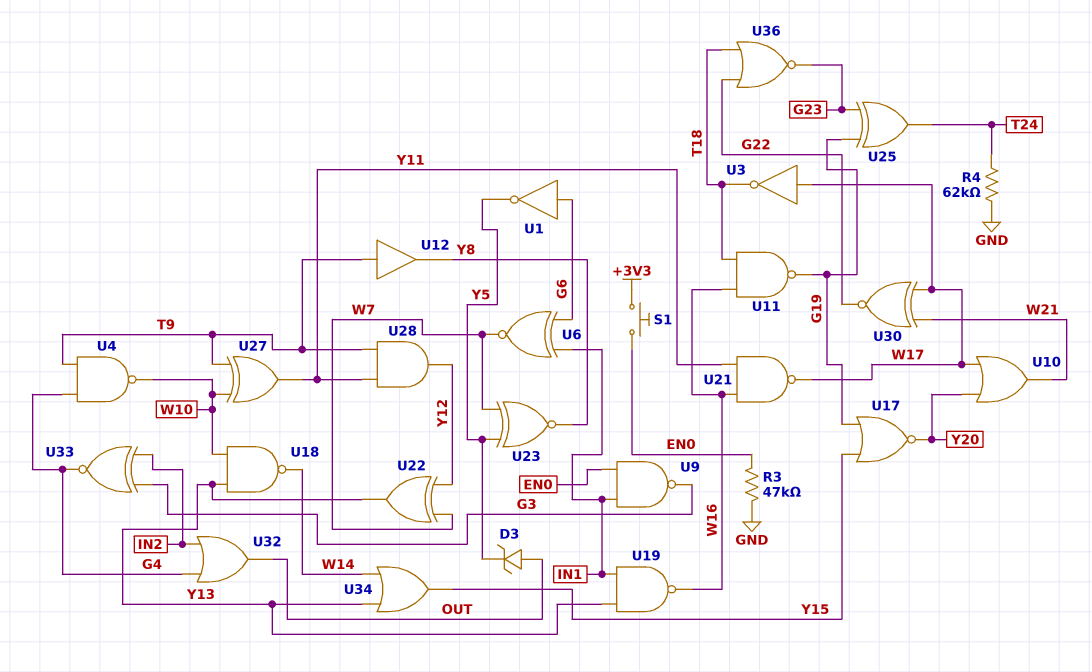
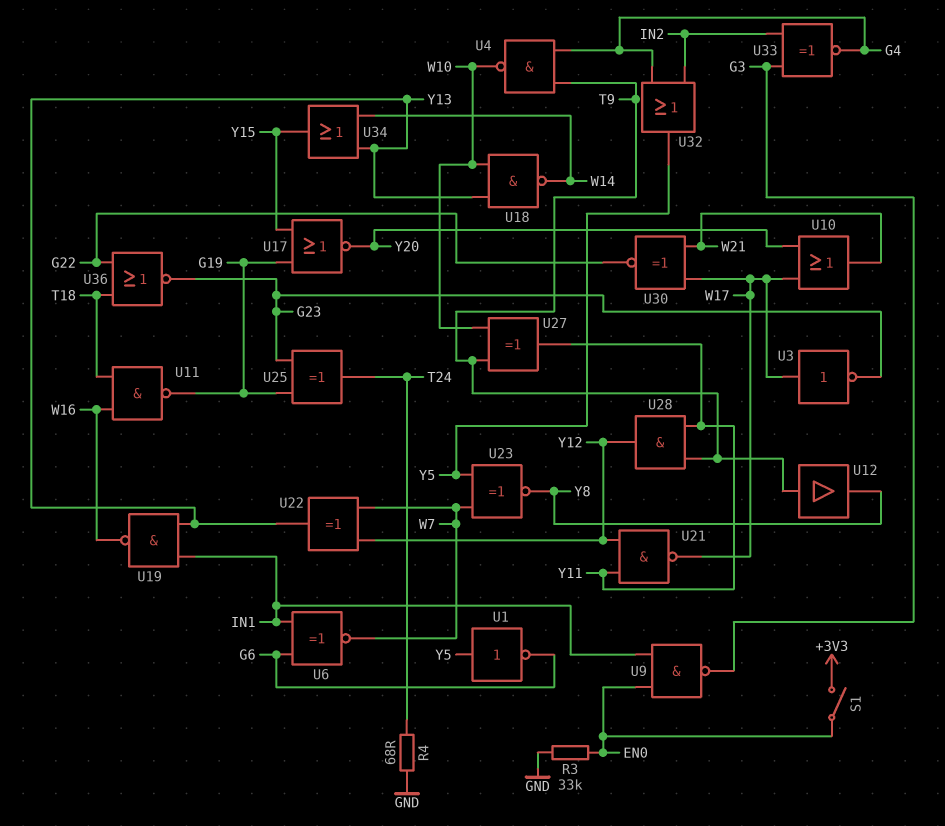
D3: zener (A OUT, K Y5) -> none
R3: 47k (EN0, GND) -> 33k (EN0, GND)
R4: 62k (GND, T24) -> 68 (GND, T24)
S1: button (+3V3, EN0) -> switch (+3V3, EN0)
U1: NOT (in G6, out Y5) -> NOT (in Y5, out G6)
U3: NOT (in W17, out T18) -> NOT (in W17, out G23)
U21: NAND (in W16, in Y11, out W17) -> NAND (in Y11, in Y12, out W17)
U32: OR (in G4, in IN2, out OUT) -> OR (in G4, in IN2, out Y5)

